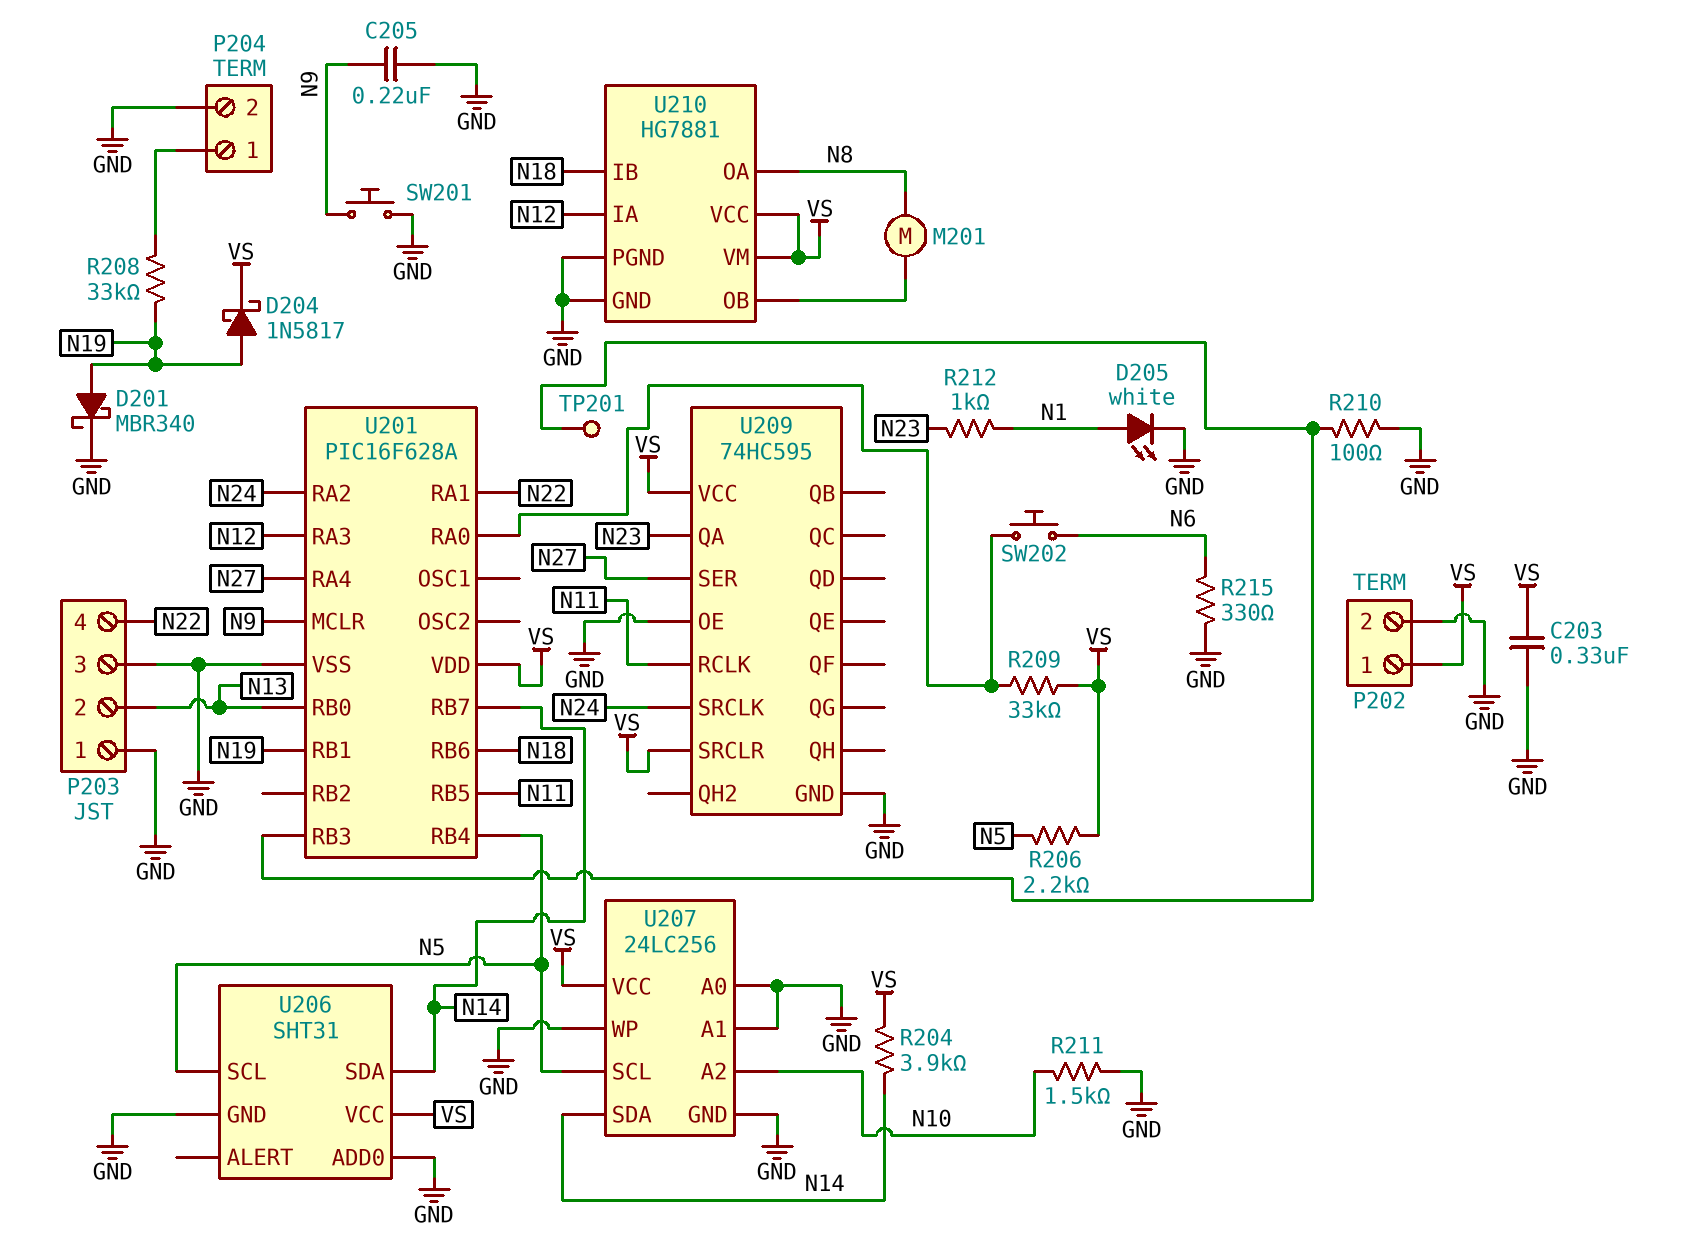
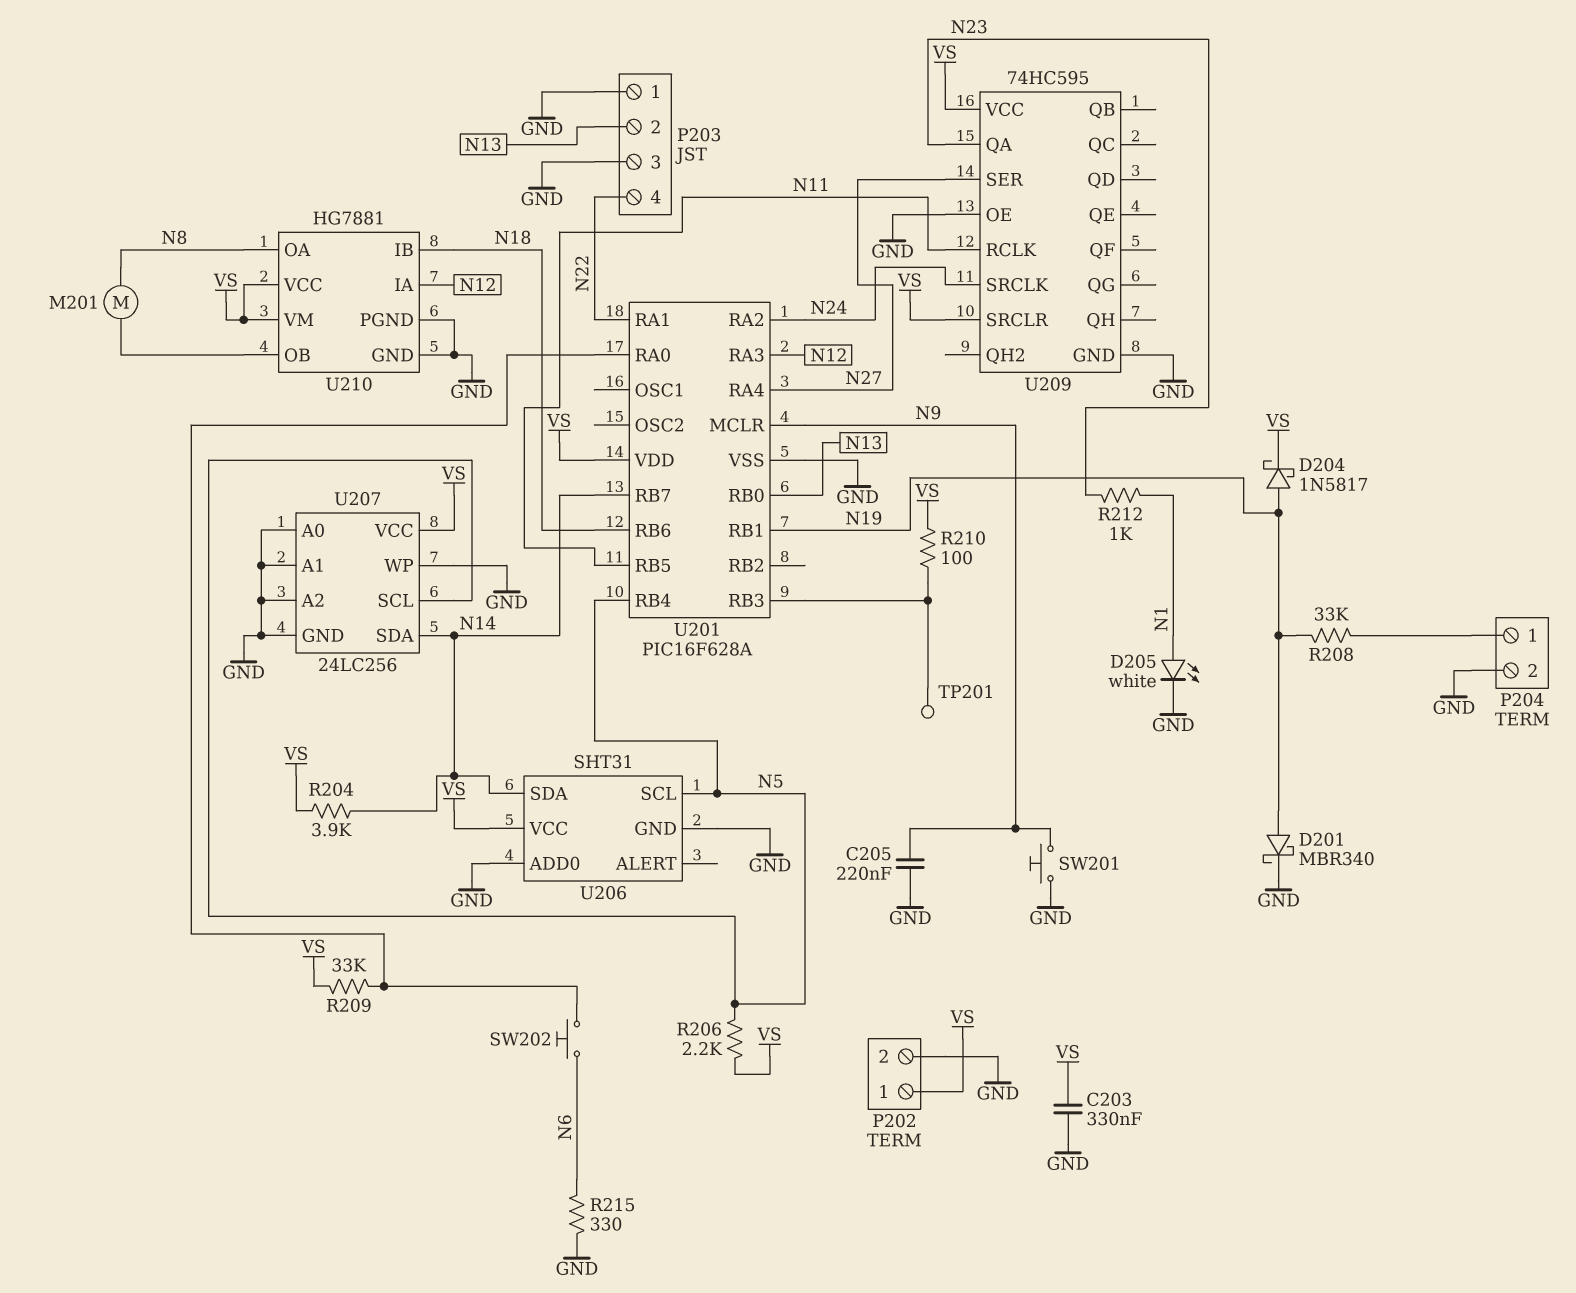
R210: 100 (GND, U201/RB3) -> 100 (U201/RB3, VS)
R211: 1.5k (GND, N10) -> none
U207 pin A2: N10 -> GND

